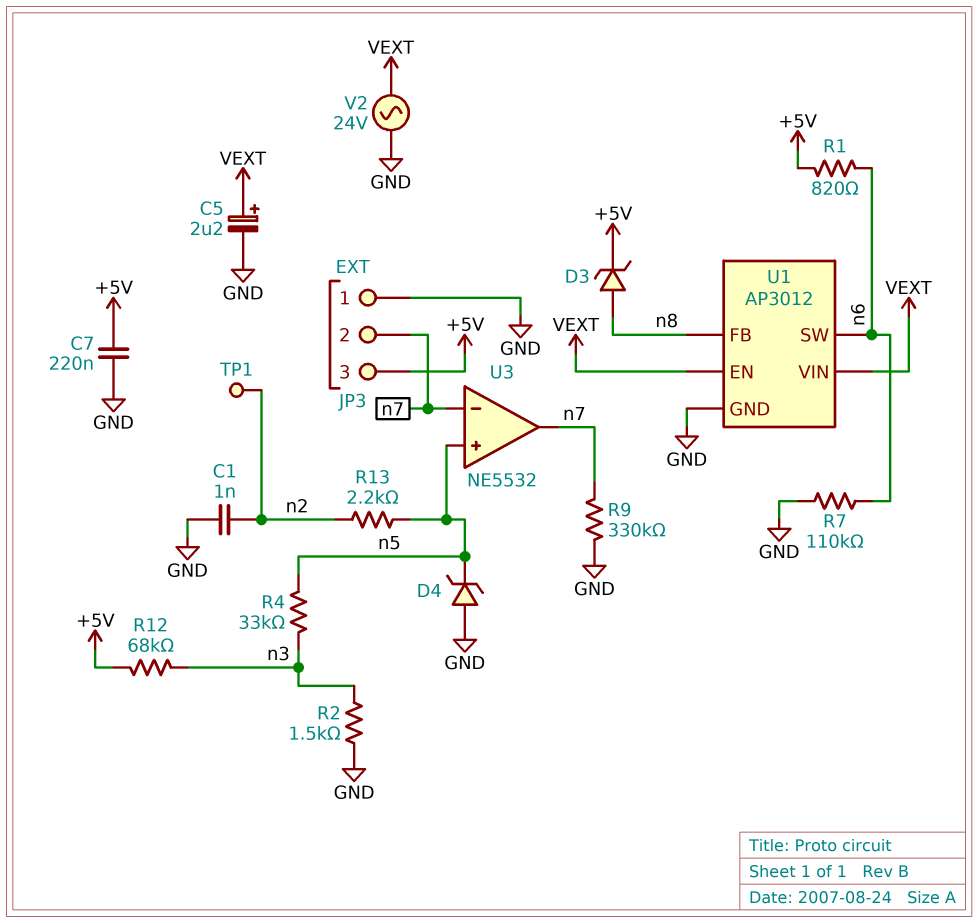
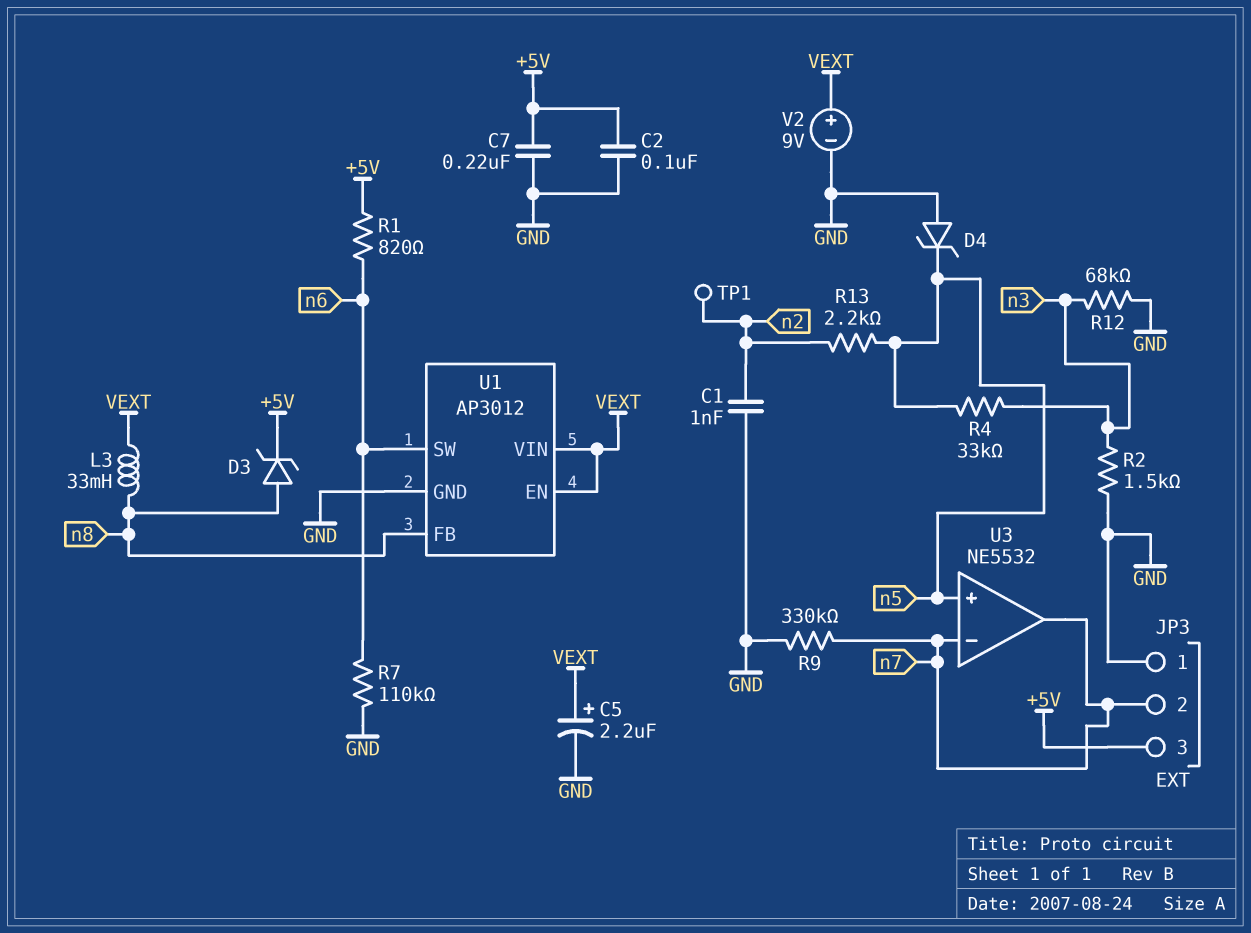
C2: none -> 100nF (+5V, GND)
L3: none -> 33mH (VEXT, n8)
R12: 68k (+5V, n3) -> 68k (GND, n3)
V2: AC 24V (GND, VEXT) -> 9V (plus VEXT, minus GND)

